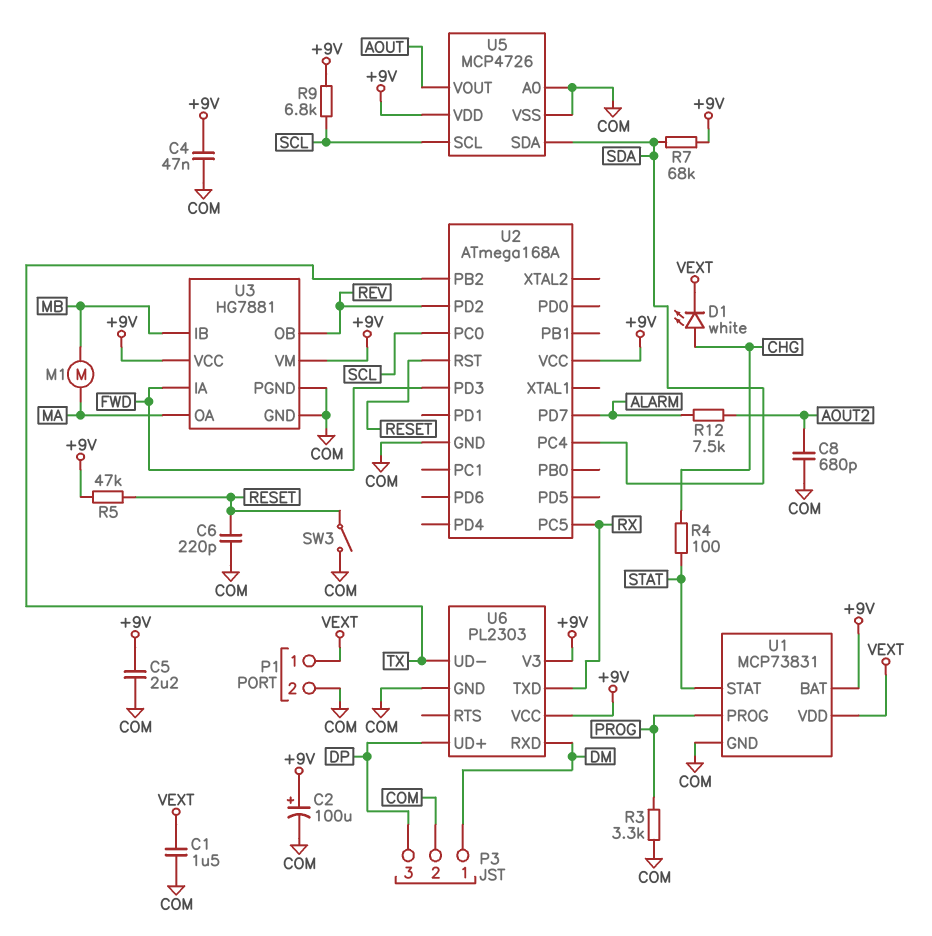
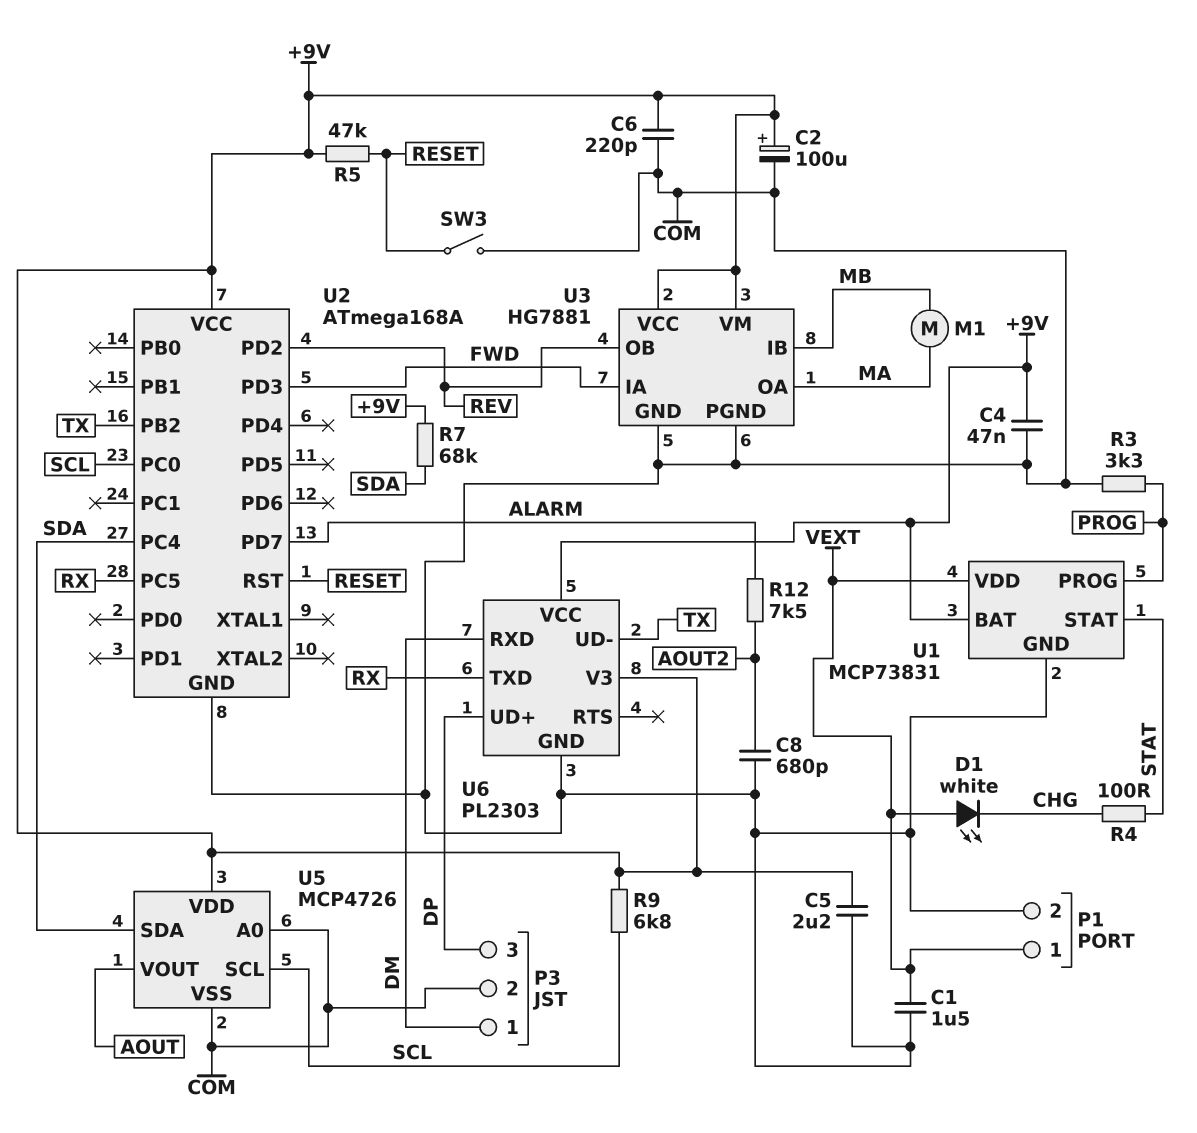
C6: 220pF (COM, RESET) -> 220pF (+9V, COM)
D1: LED white (A CHG, K VEXT) -> LED white (A VEXT, K CHG)

